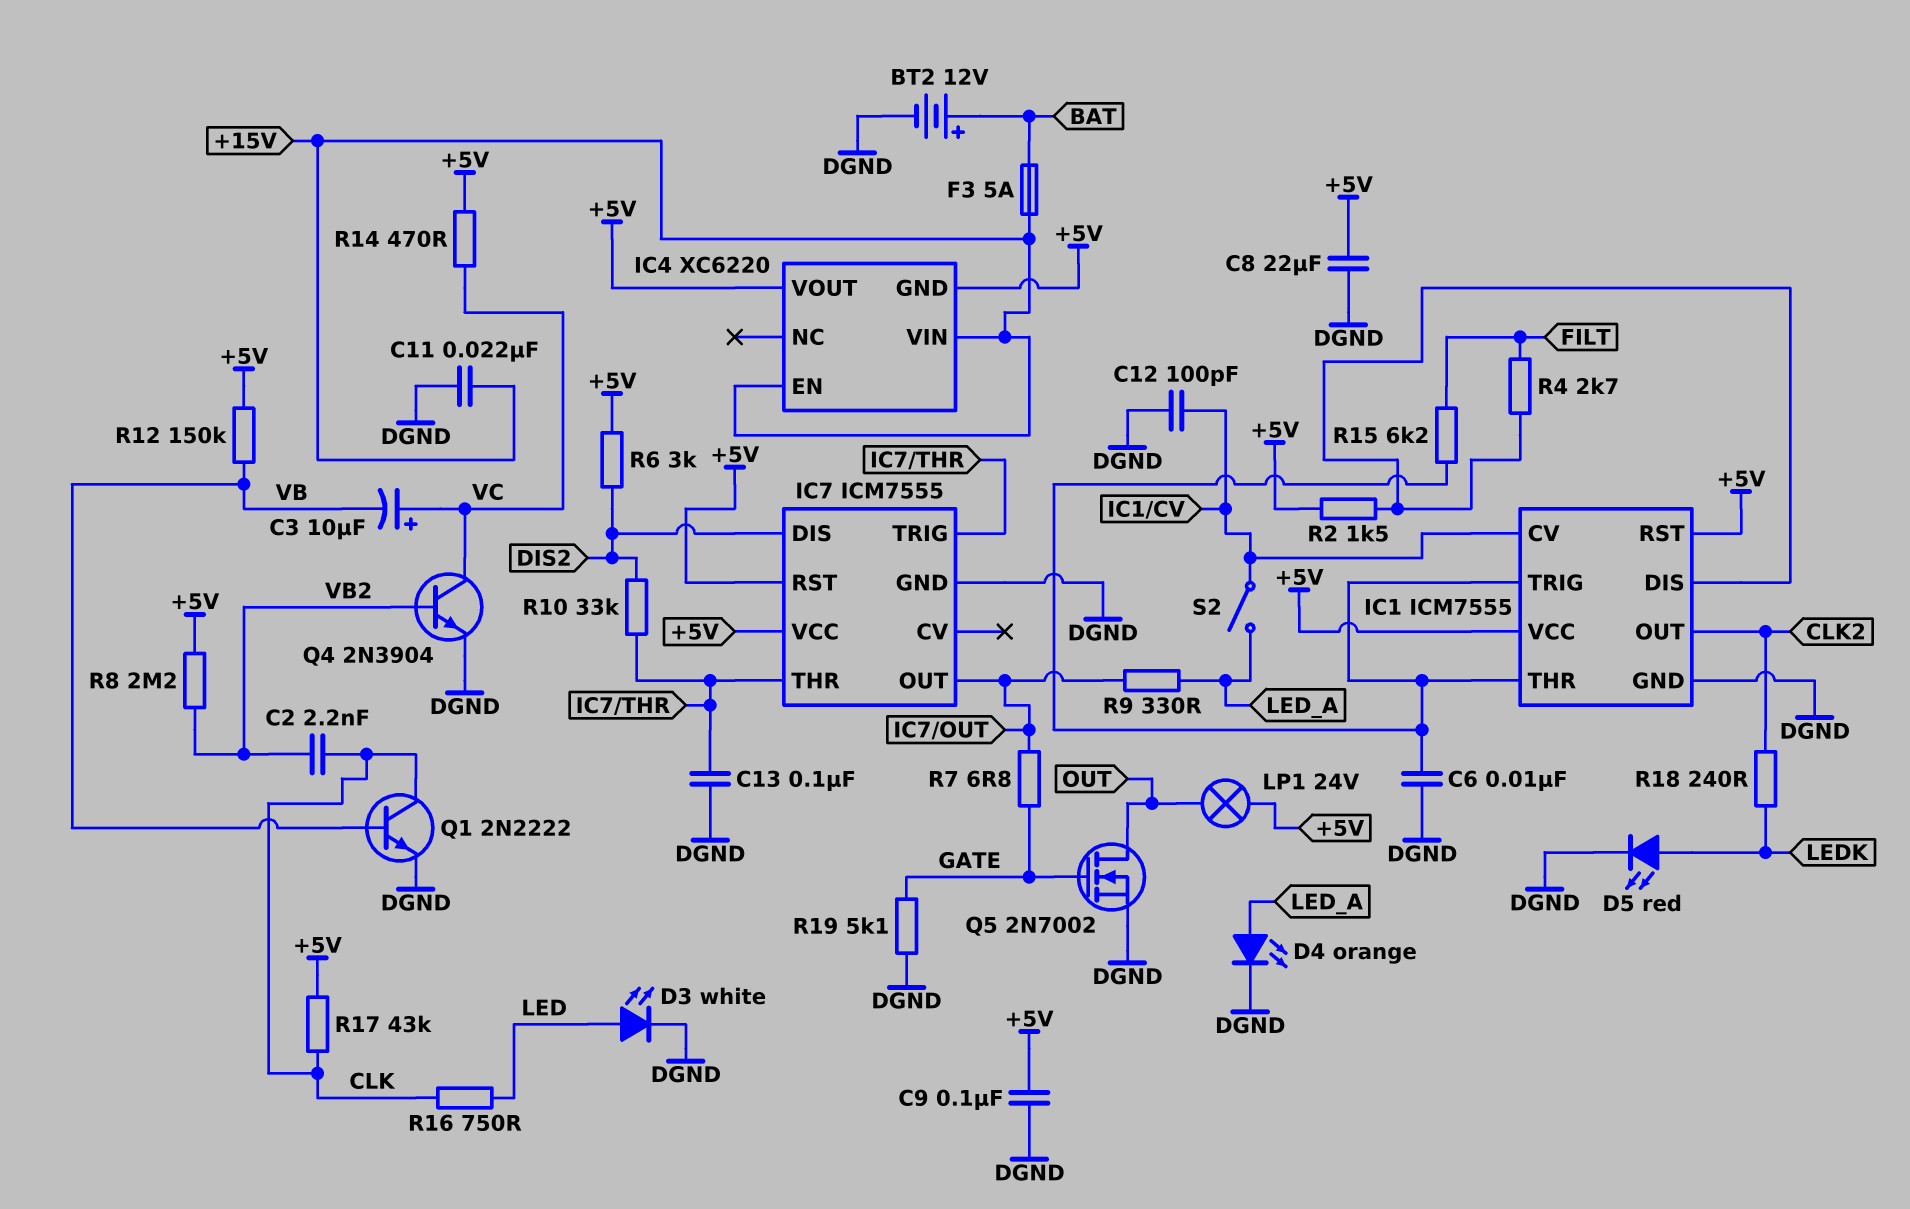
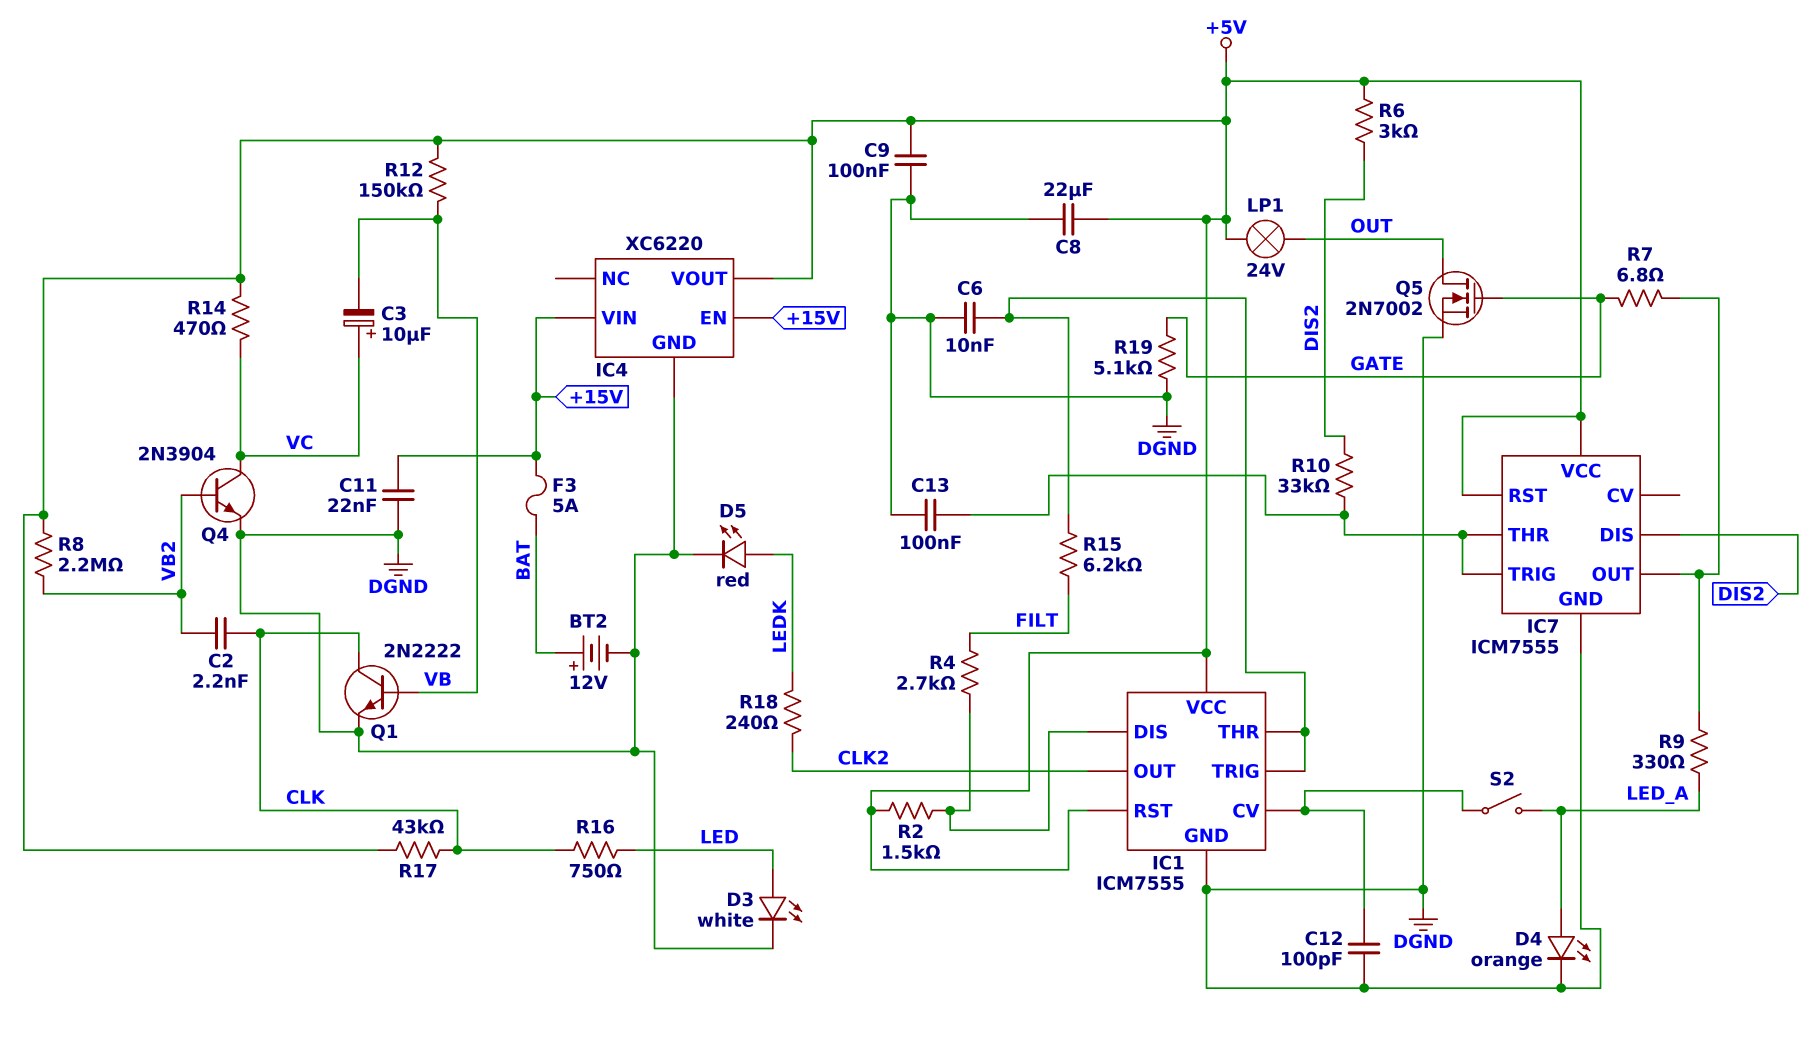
IC4 pin GND: +5V -> DGND

